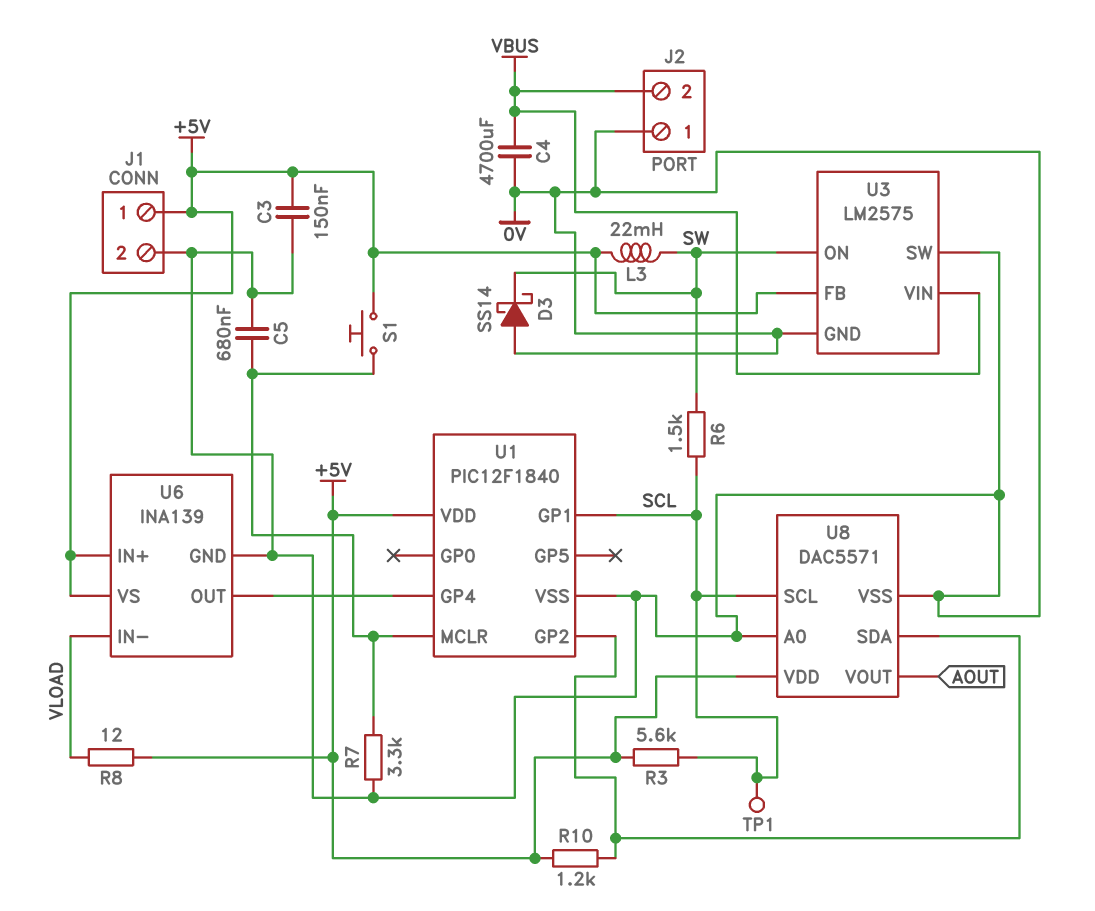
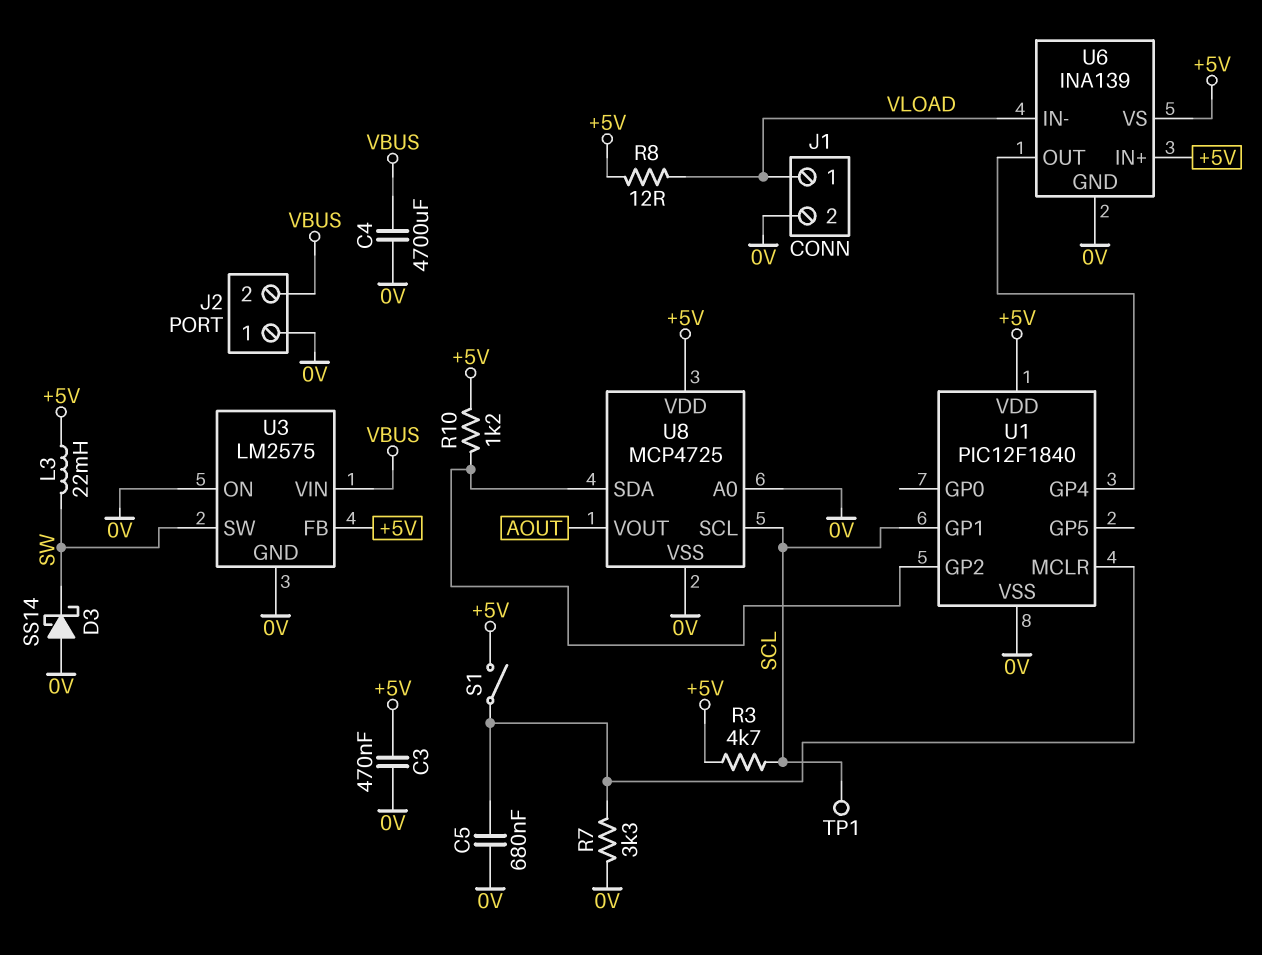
C3: 150nF (+5V, 0V) -> 470nF (+5V, 0V)
J1 pin 1: +5V -> VLOAD
R3: 5.6k (+5V, SCL) -> 4.7k (+5V, SCL)
R6: 1.5k (SCL, SW) -> none
S1: button (+5V, U1/MCLR) -> switch (+5V, U1/MCLR)
U3 pin ON: SW -> 0V
U3 pin SW: 0V -> SW
U8: DAC5571 -> MCP4725

